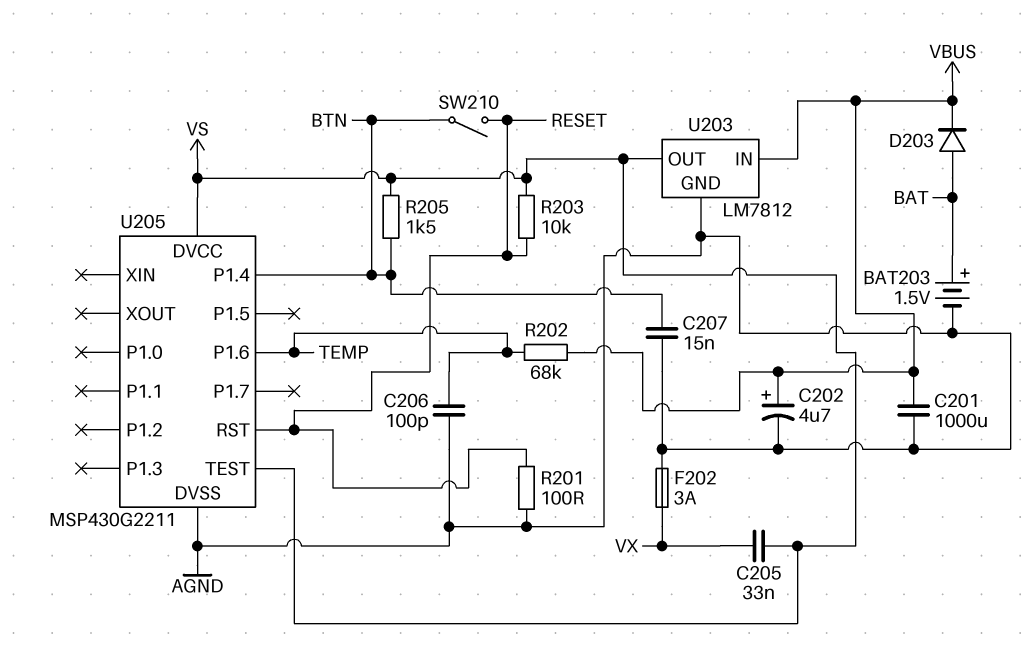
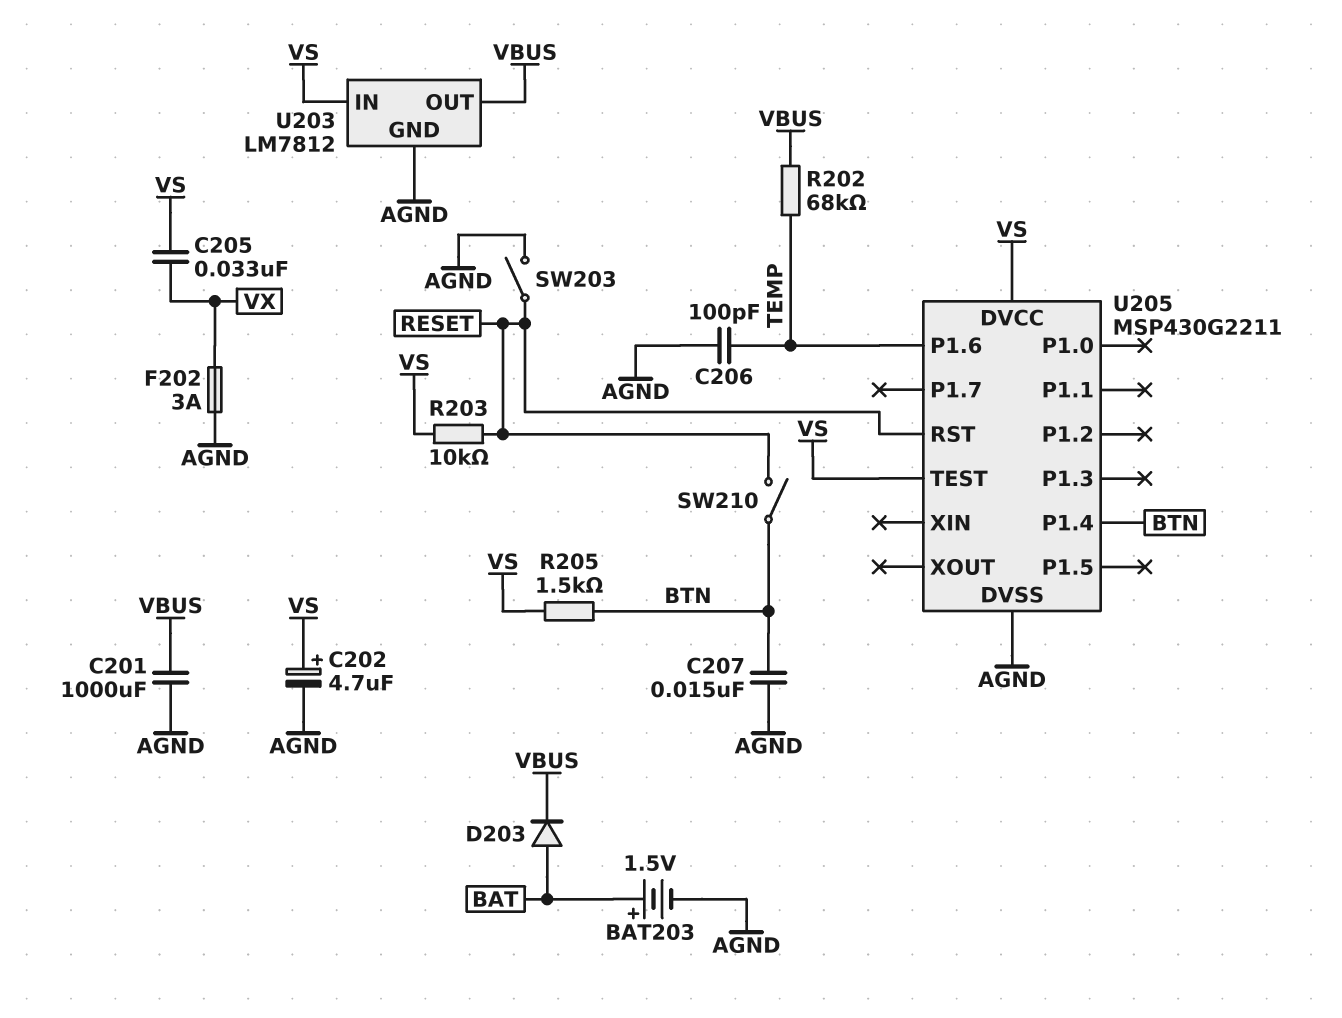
C202: 4.7uF (plus VBUS, minus AGND) -> 4.7uF (plus VS, minus AGND)
R201: 100 (AGND, RESET) -> none
SW203: none -> switch (AGND, RESET)
U203 pin IN: VBUS -> VS
U203 pin OUT: VS -> VBUS

